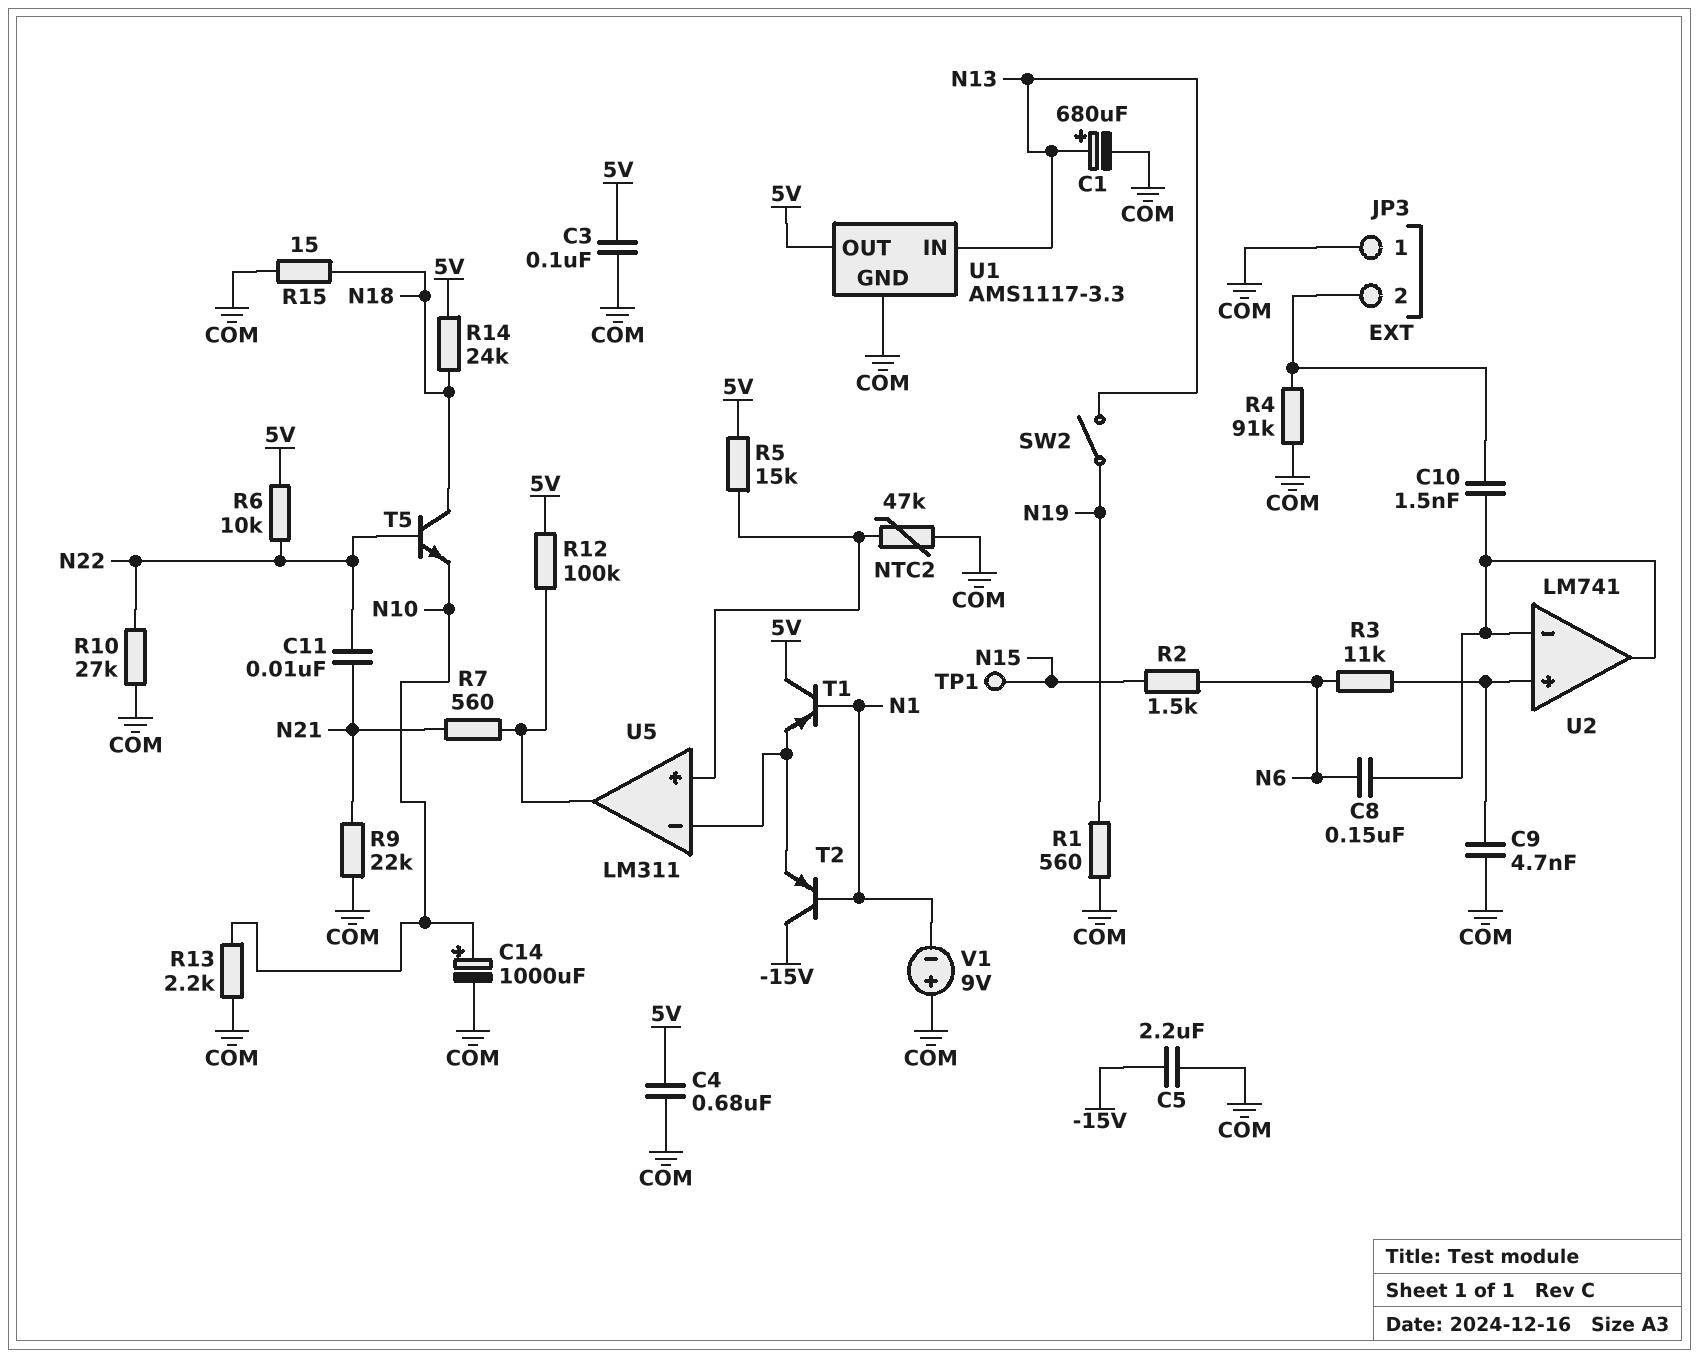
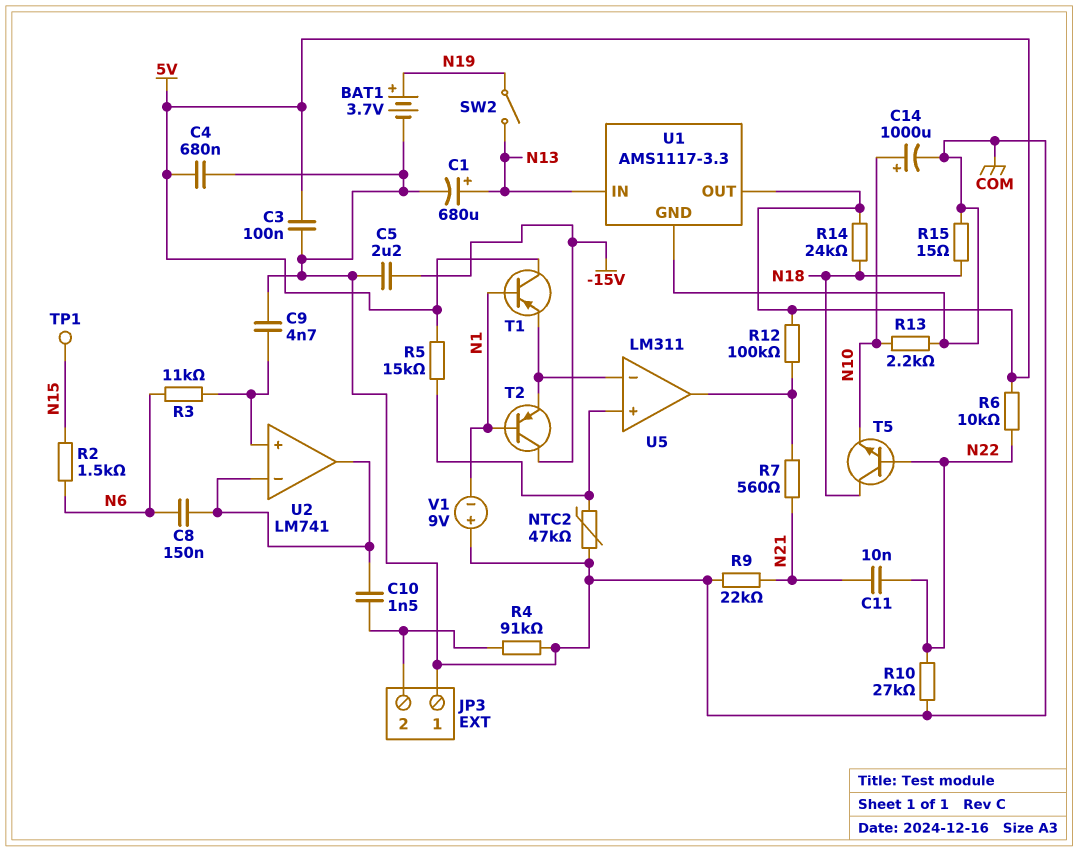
BAT1: none -> 3.7V (plus N19, minus COM)
R1: 560 (COM, N19) -> none

